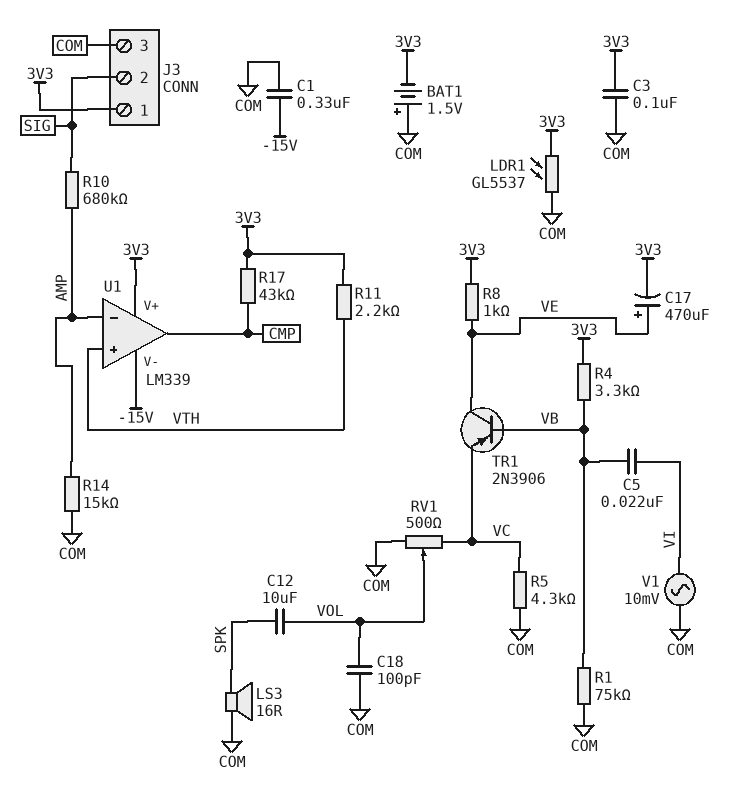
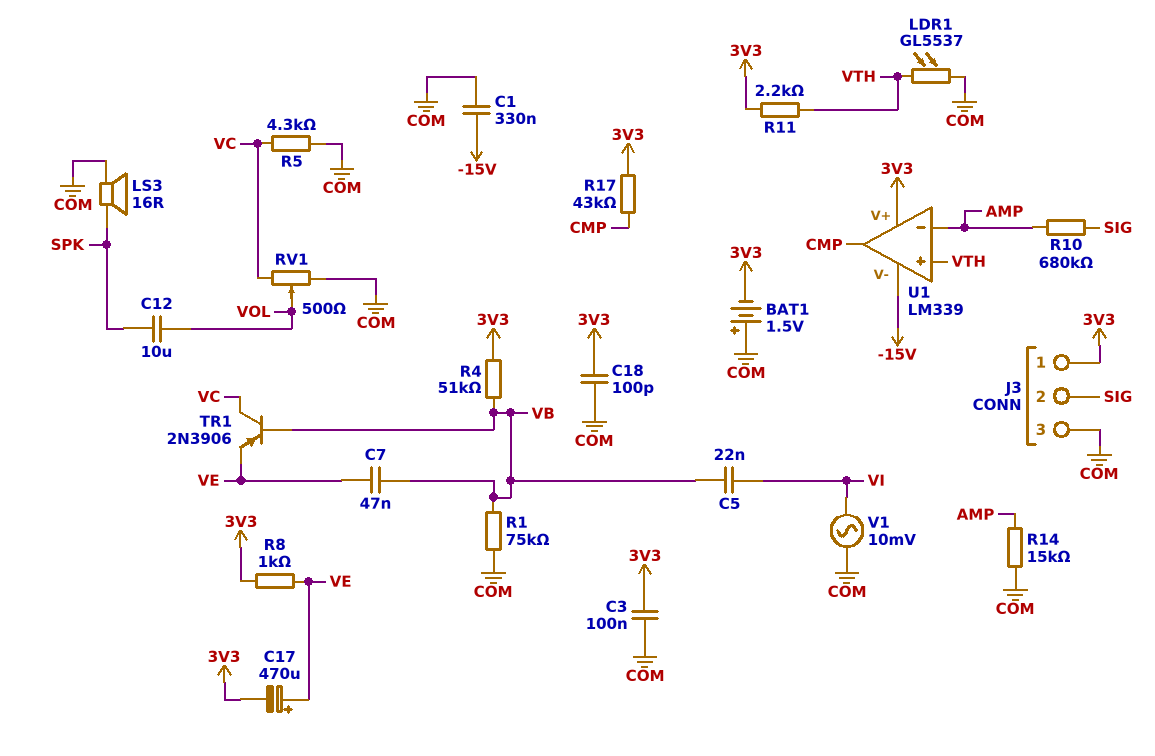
C7: none -> 47nF (VB, VE)
C18: 100pF (COM, VOL) -> 100pF (3V3, COM)
LDR1: GL5537 (3V3, COM) -> GL5537 (COM, VTH)
R4: 3.3k (3V3, VB) -> 51k (3V3, VB)
TR1: PNP 2N3906 (B VB, C VE, E VC) -> PNP 2N3906 (B VB, C VC, E VE)

